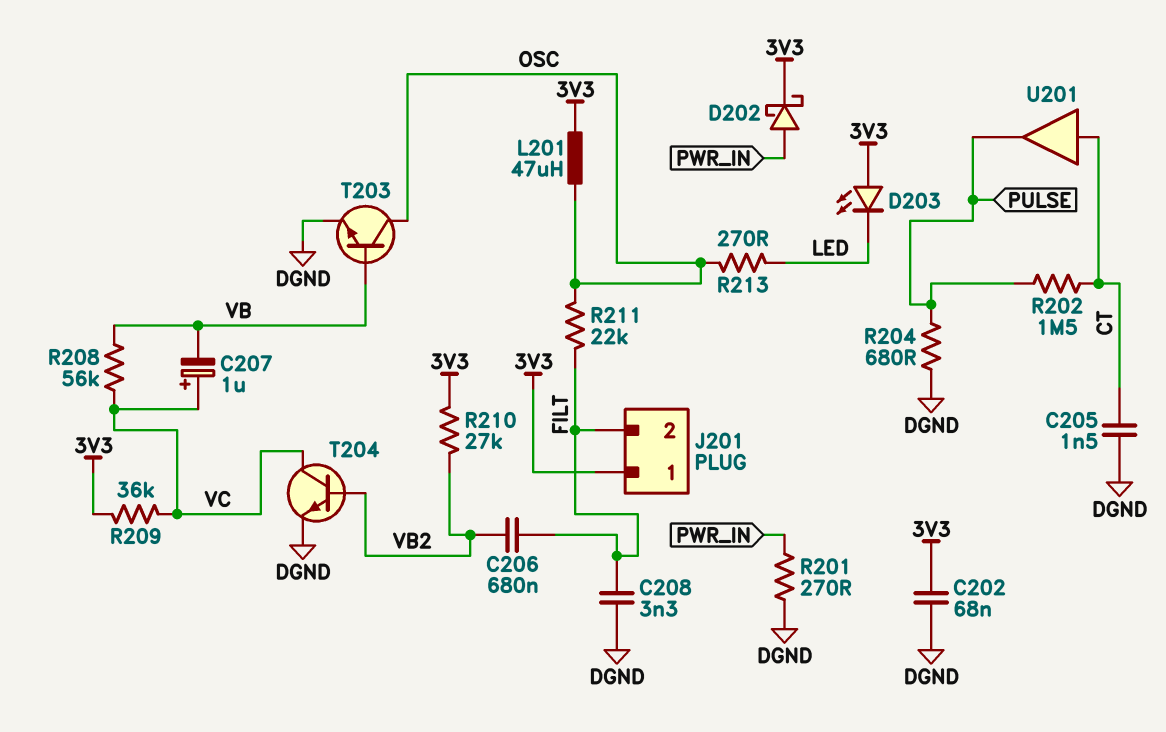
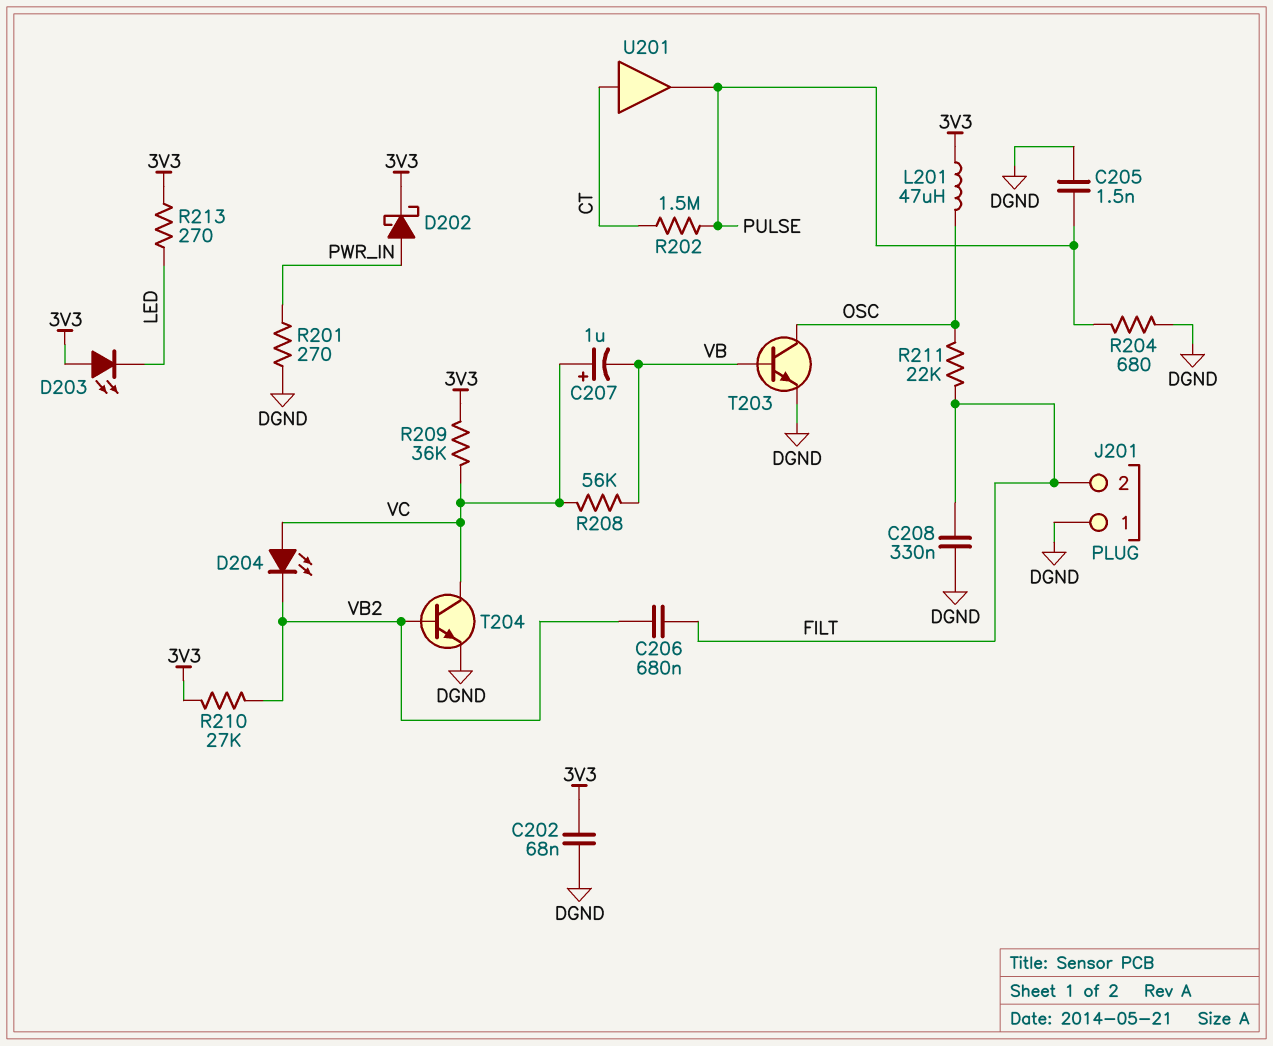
C205: 1.5nF (CT, DGND) -> 1.5nF (DGND, PULSE)
C208: 3.3nF (DGND, FILT) -> 330nF (DGND, FILT)
D204: none -> LED (A VC, K VB2)
J201 pin 1: 3V3 -> DGND
R213: 270 (LED, OSC) -> 270 (3V3, LED)

